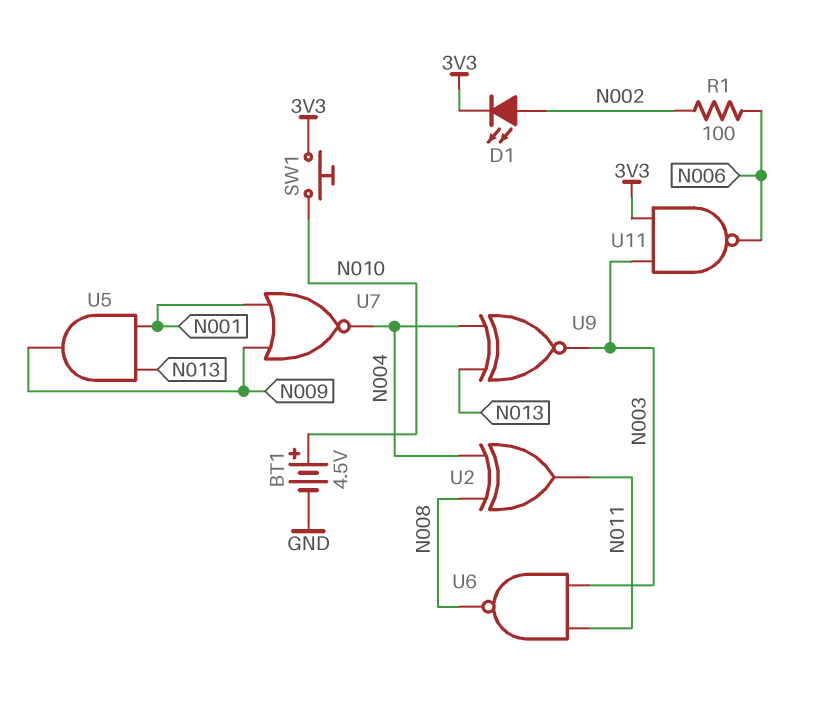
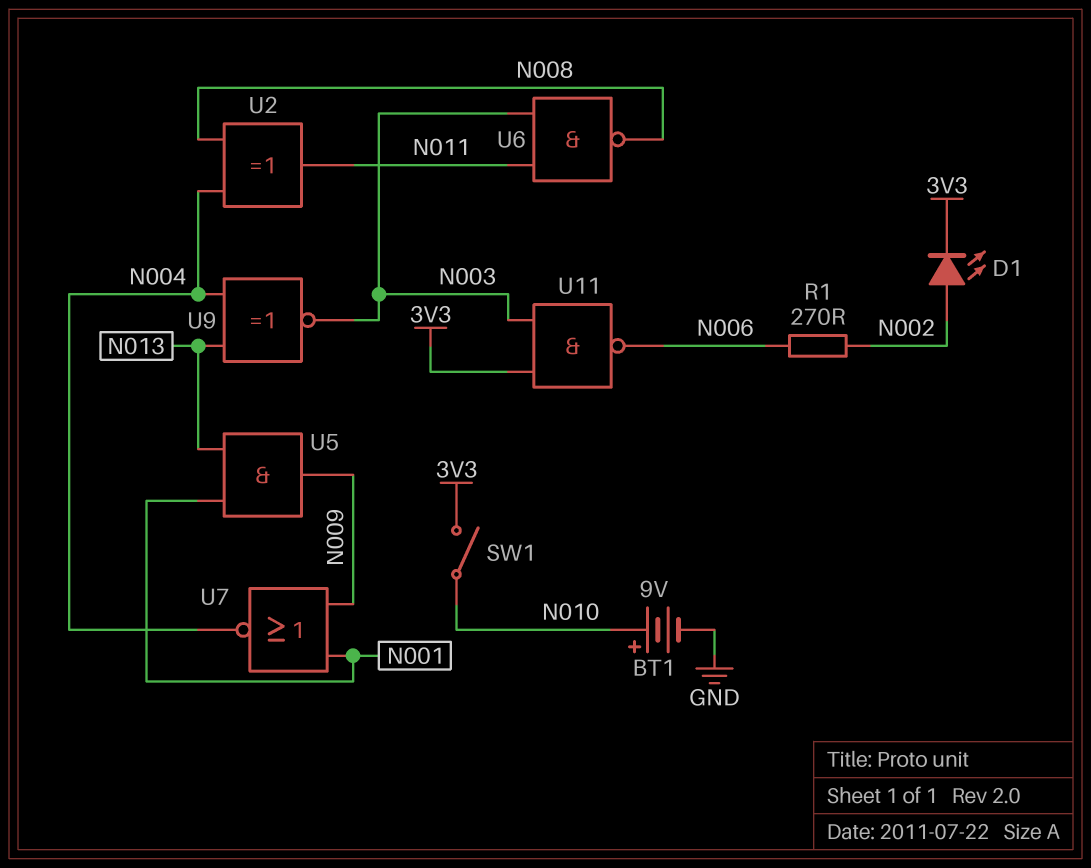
BT1: 4.5V (plus N010, minus GND) -> 9V (plus N010, minus GND)
R1: 100 (N002, N006) -> 270 (N002, N006)
SW1: button (3V3, N010) -> switch (3V3, N010)

